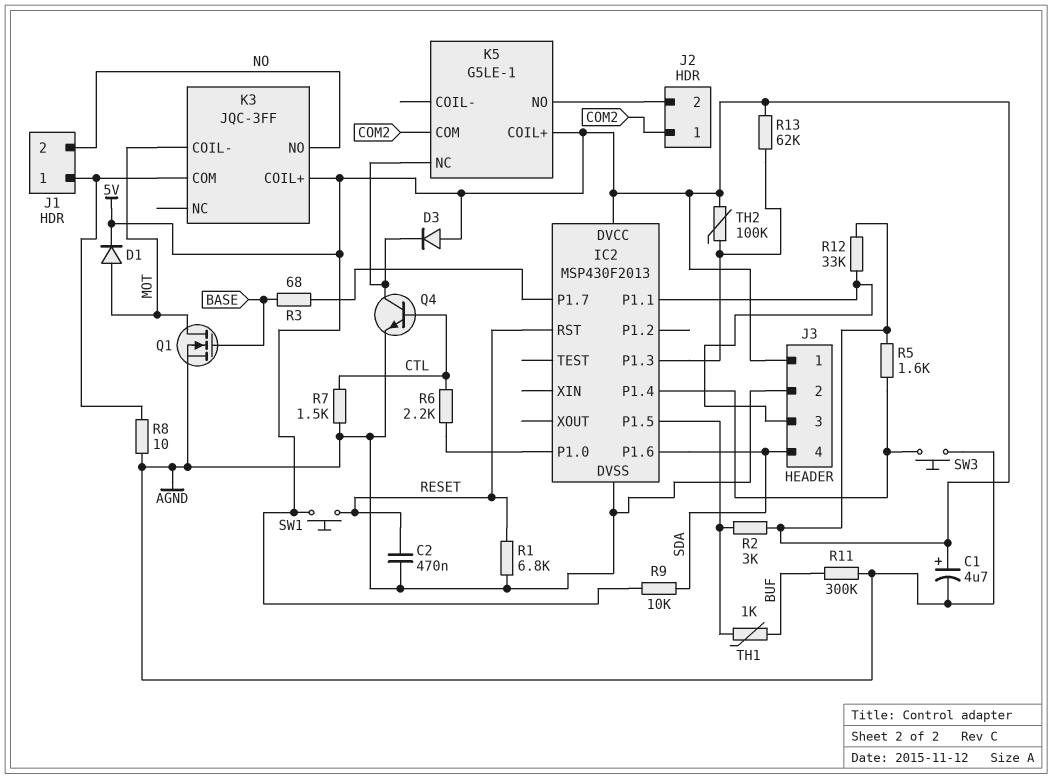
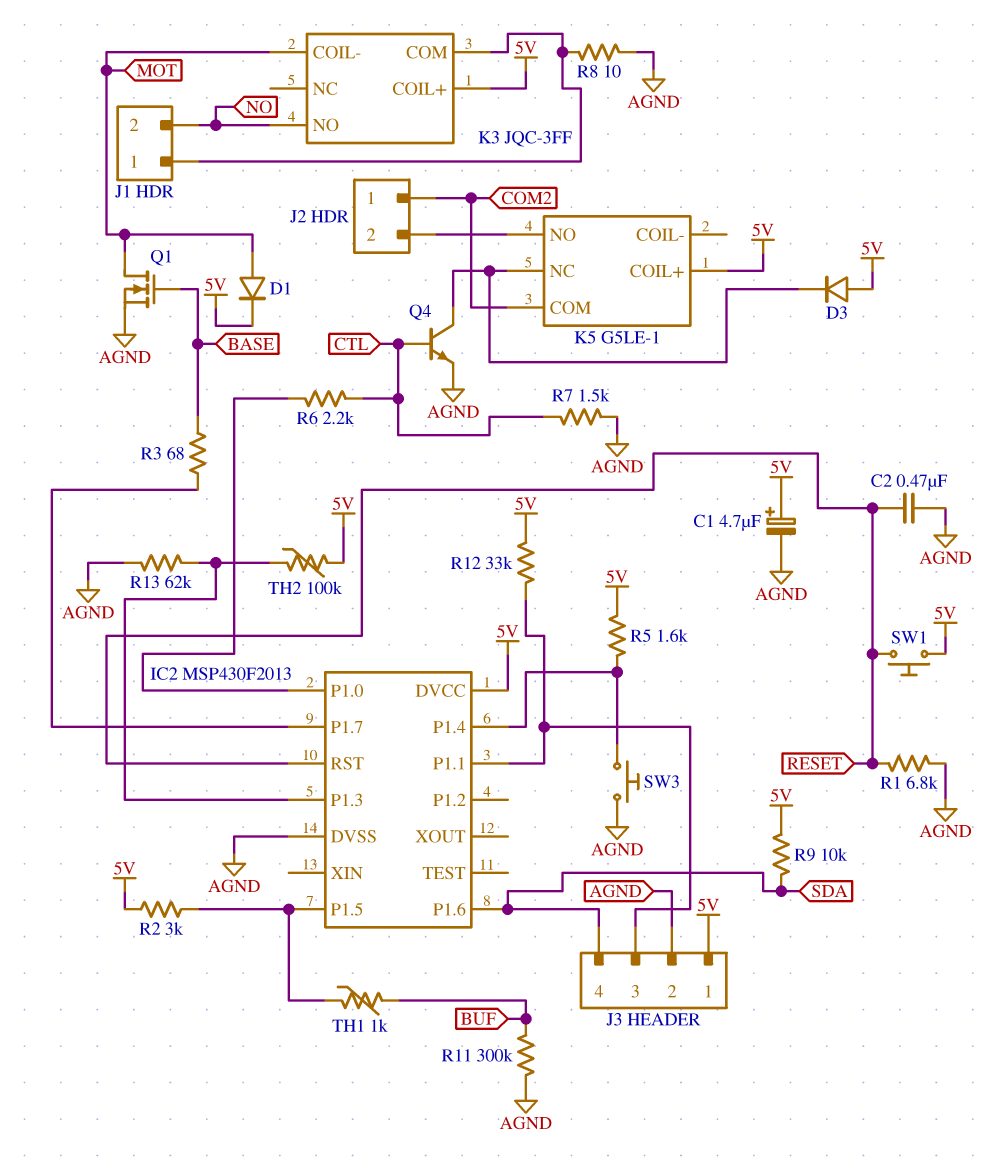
R13: 62k (5V, IC2/P1.3) -> 62k (AGND, IC2/P1.3)

